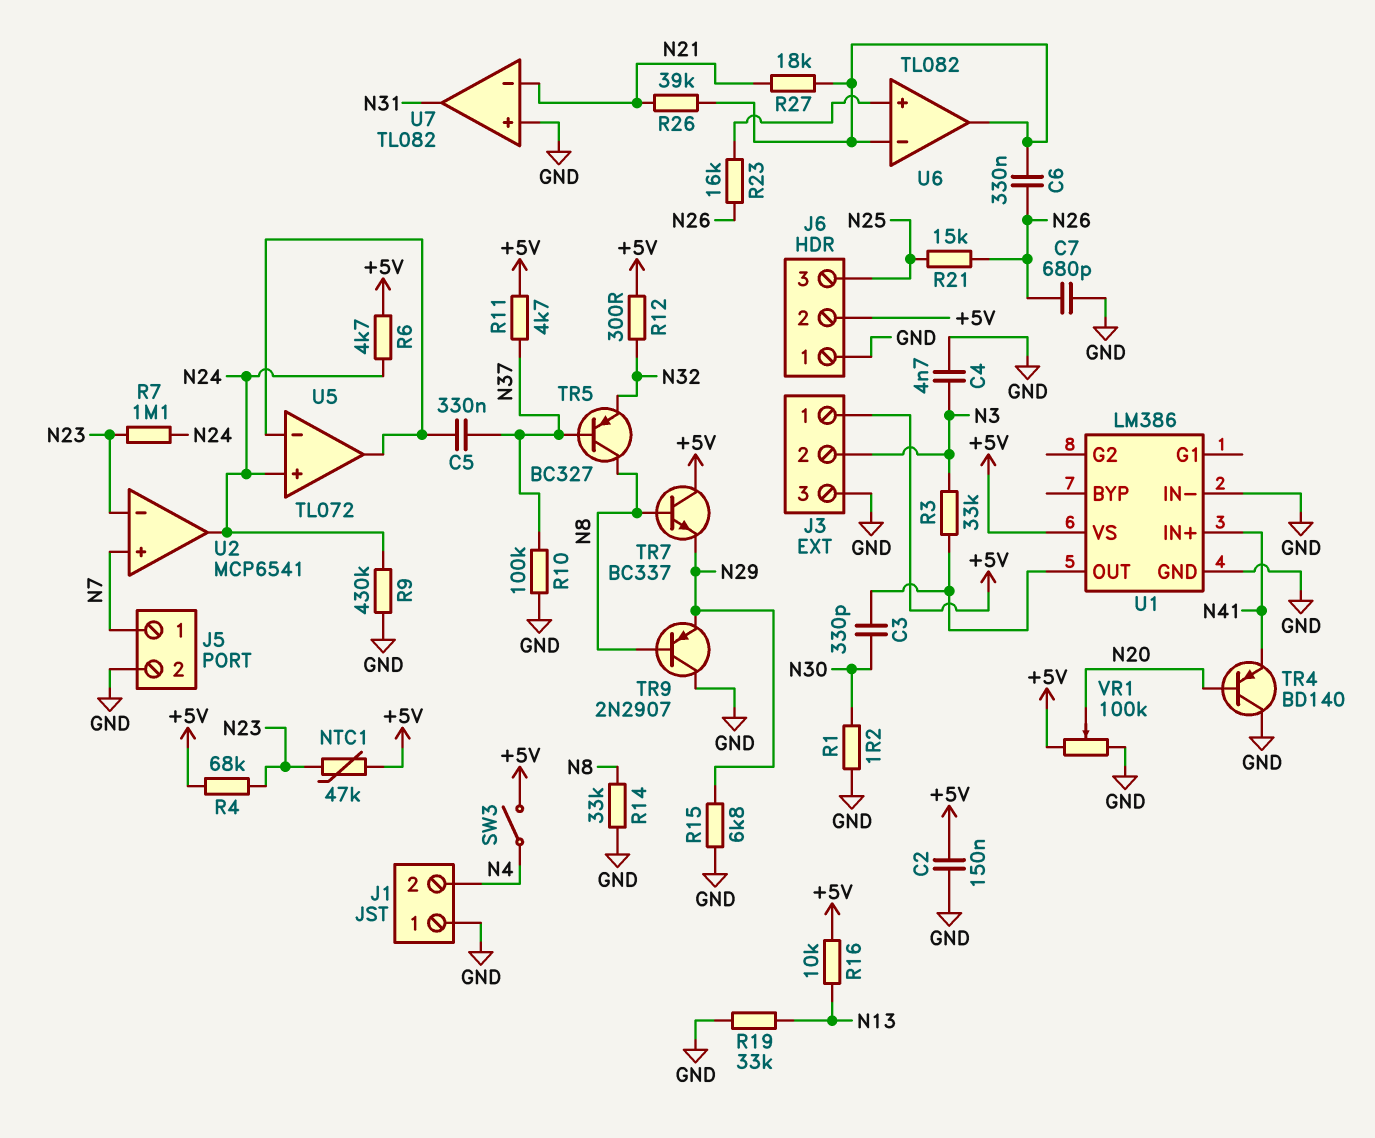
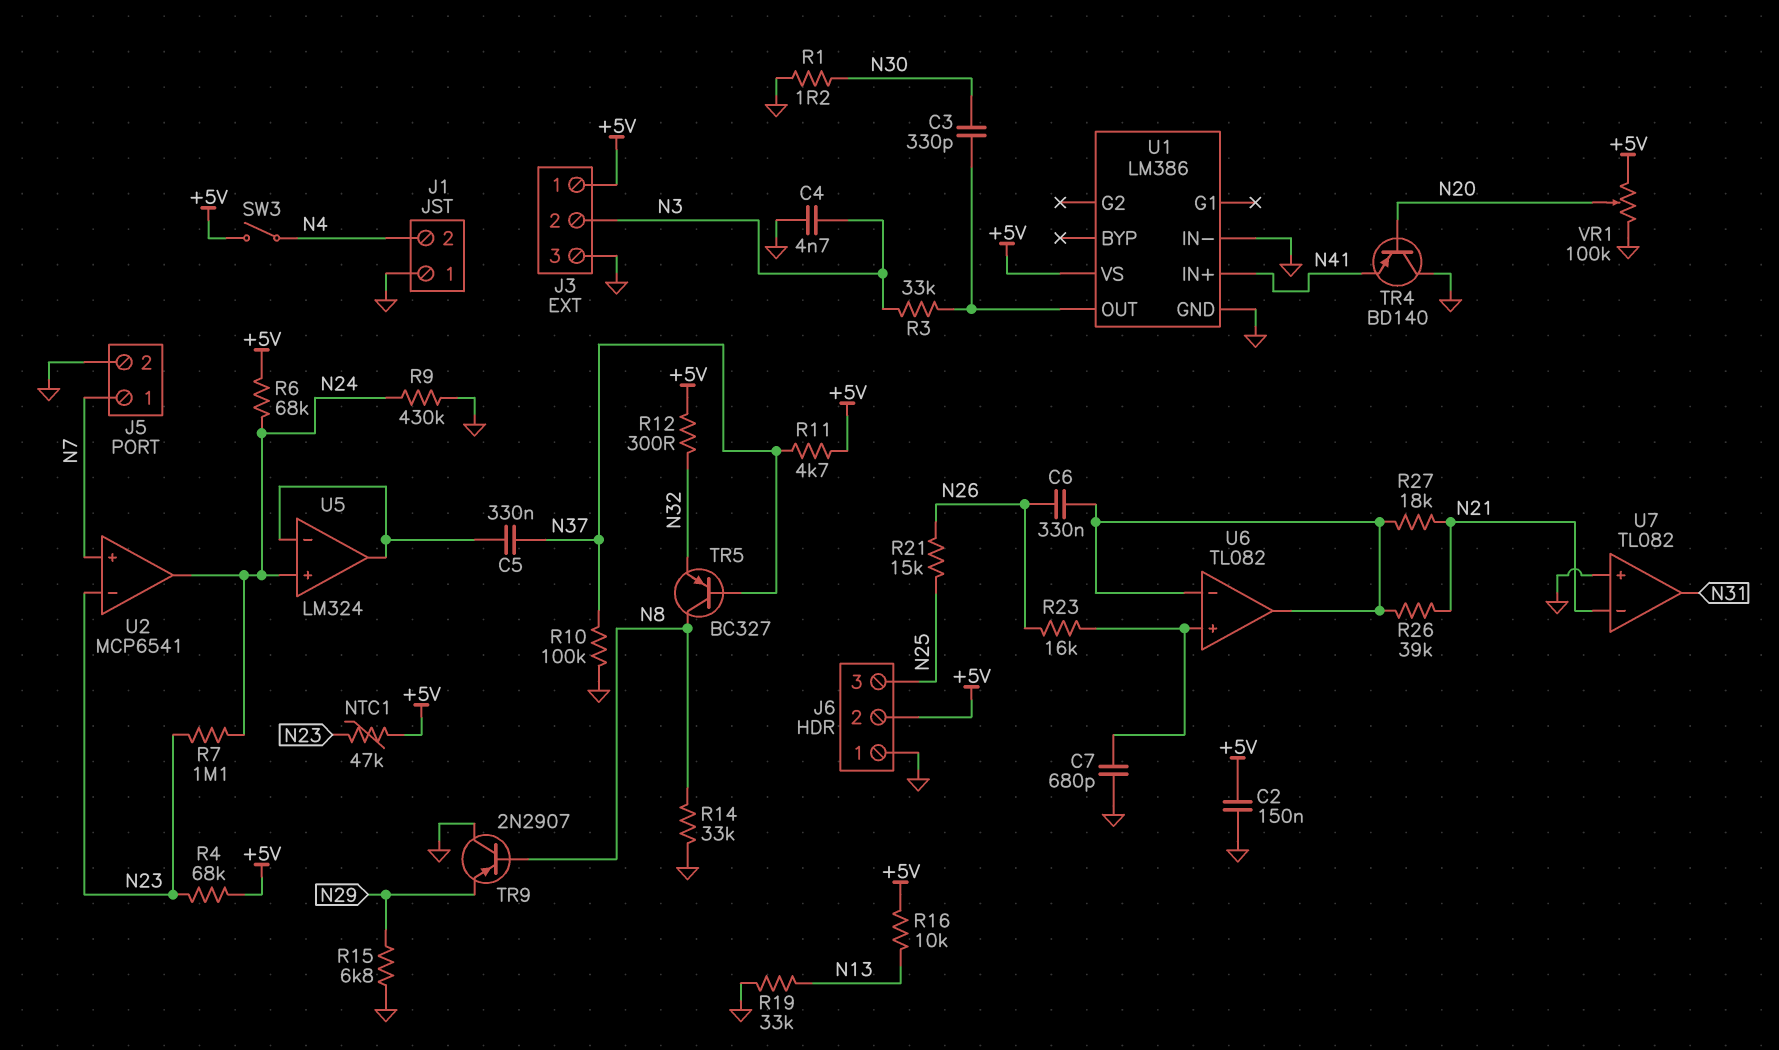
C7: 680pF (GND, N26) -> 680pF (GND, U6/in+)
R6: 4.7k (+5V, N24) -> 68k (+5V, N24)
TR7: NPN BC337 (B N8, C +5V, E N29) -> none
U5: TL072 -> LM324

